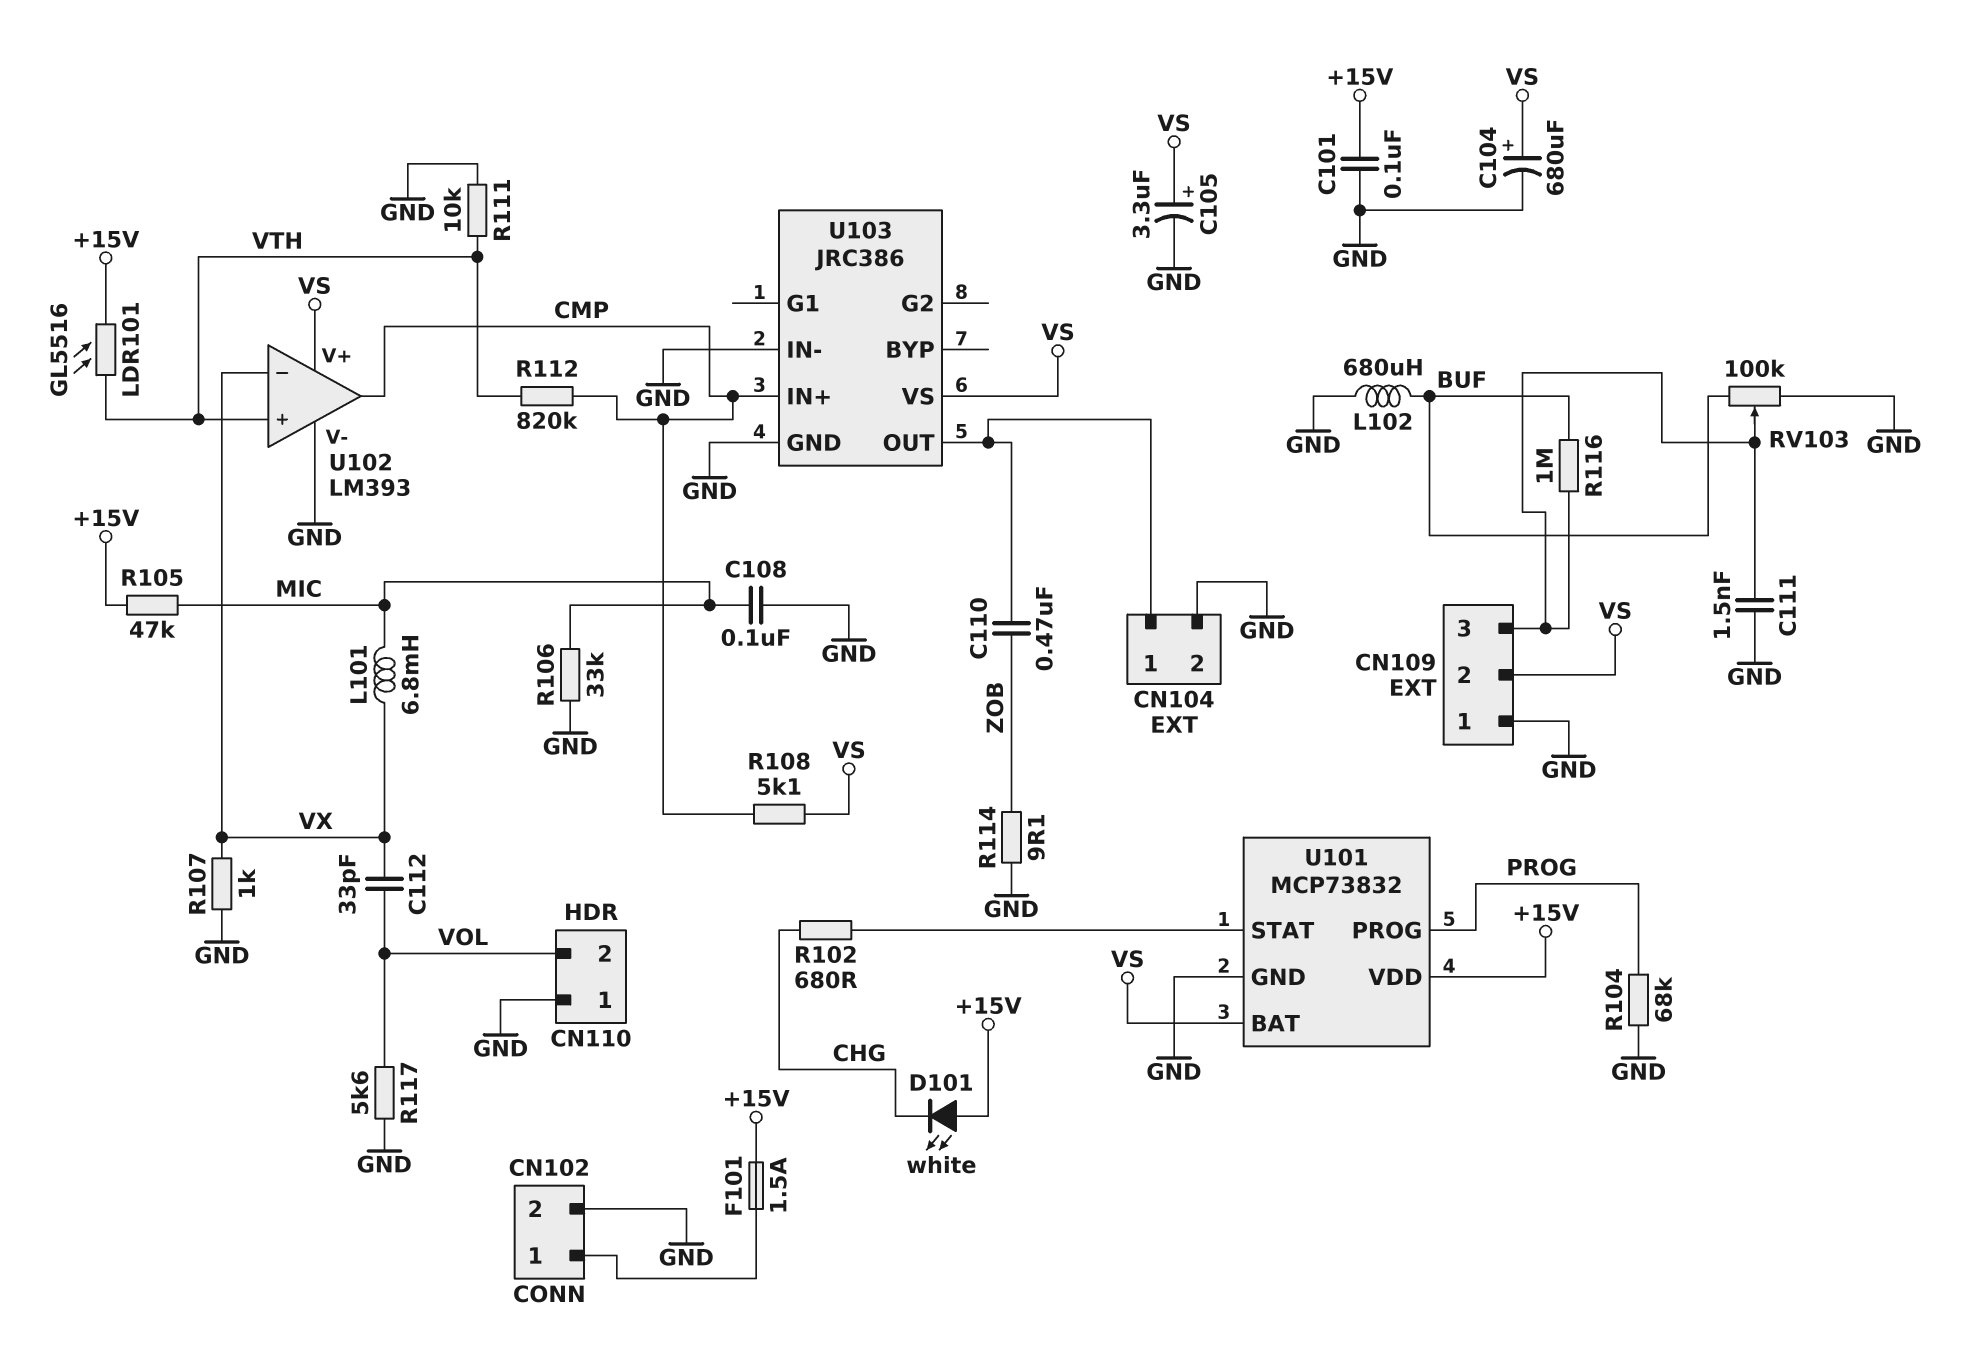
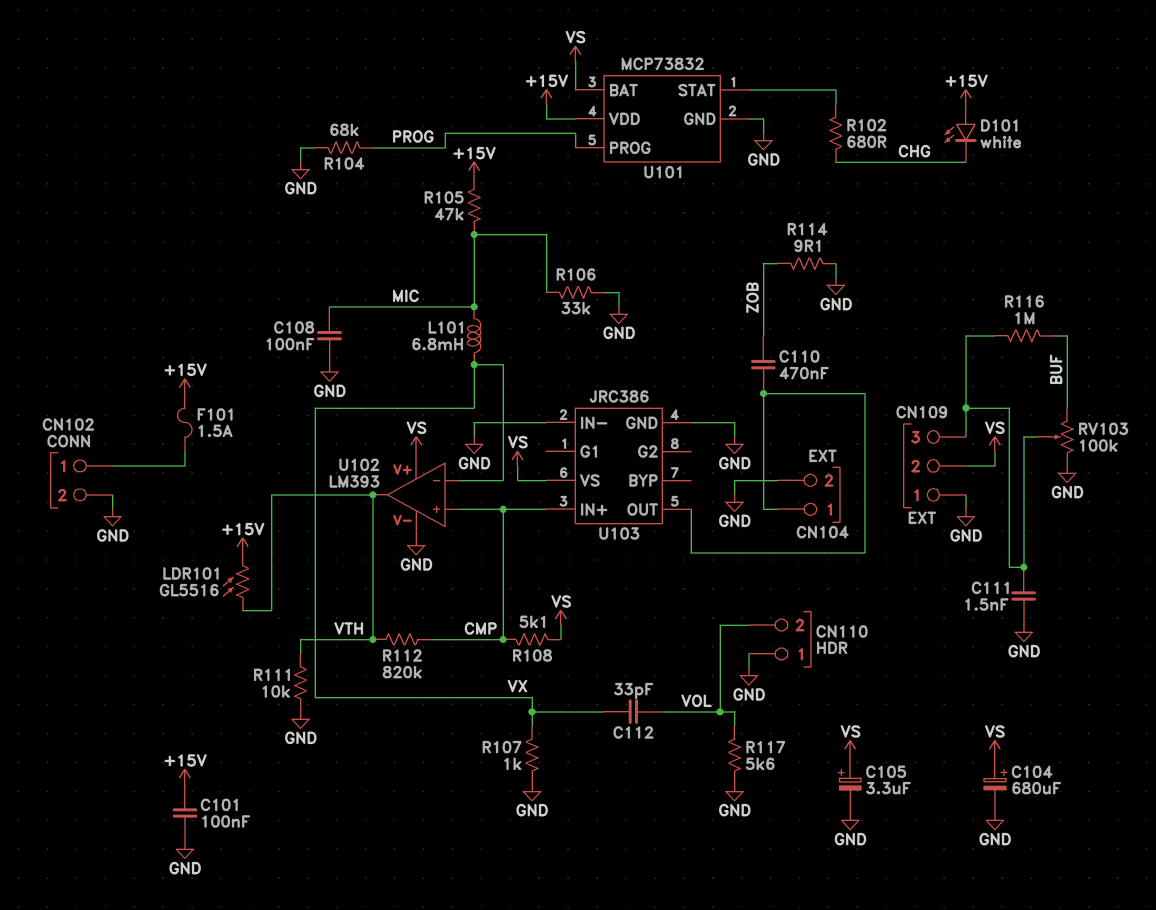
L102: 680uH (BUF, GND) -> none
U102 pin in+: VTH -> CMP
U102 pin out: CMP -> VTH

